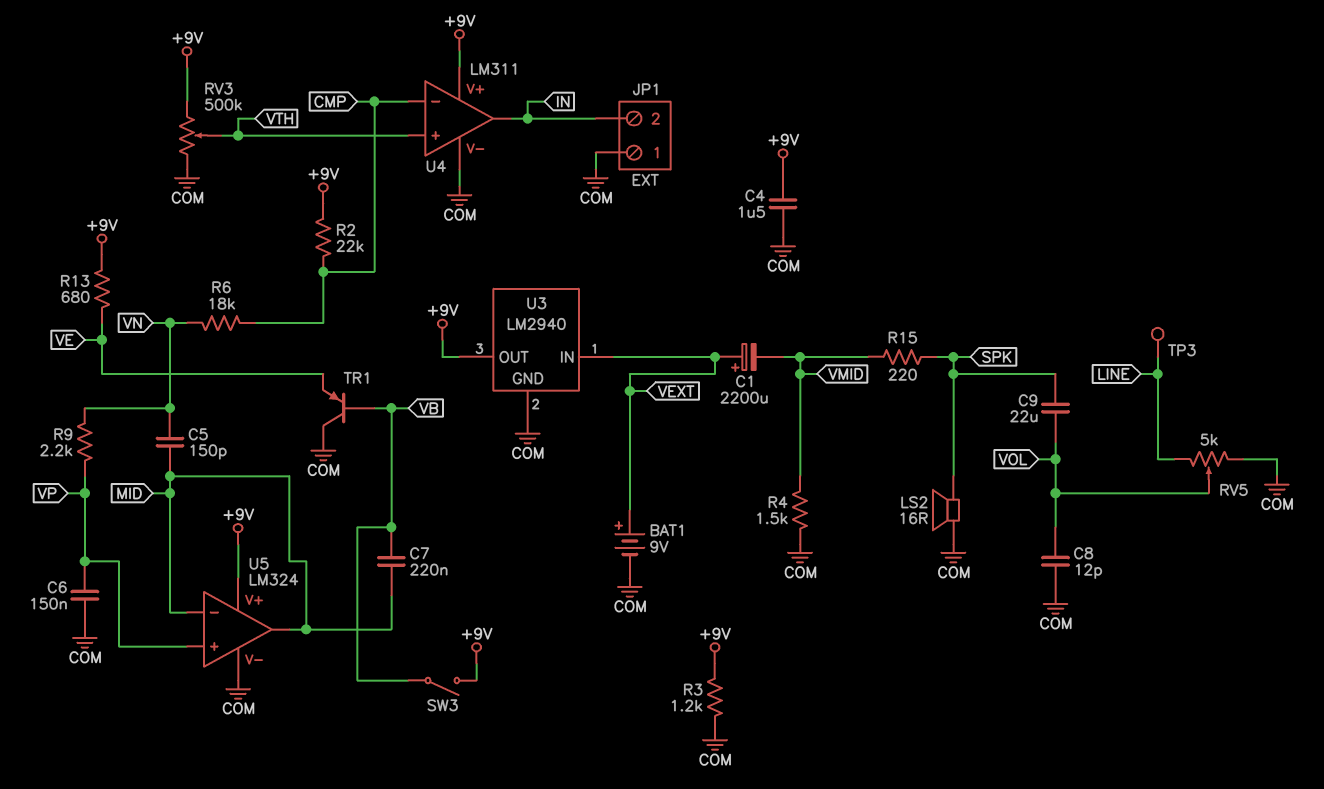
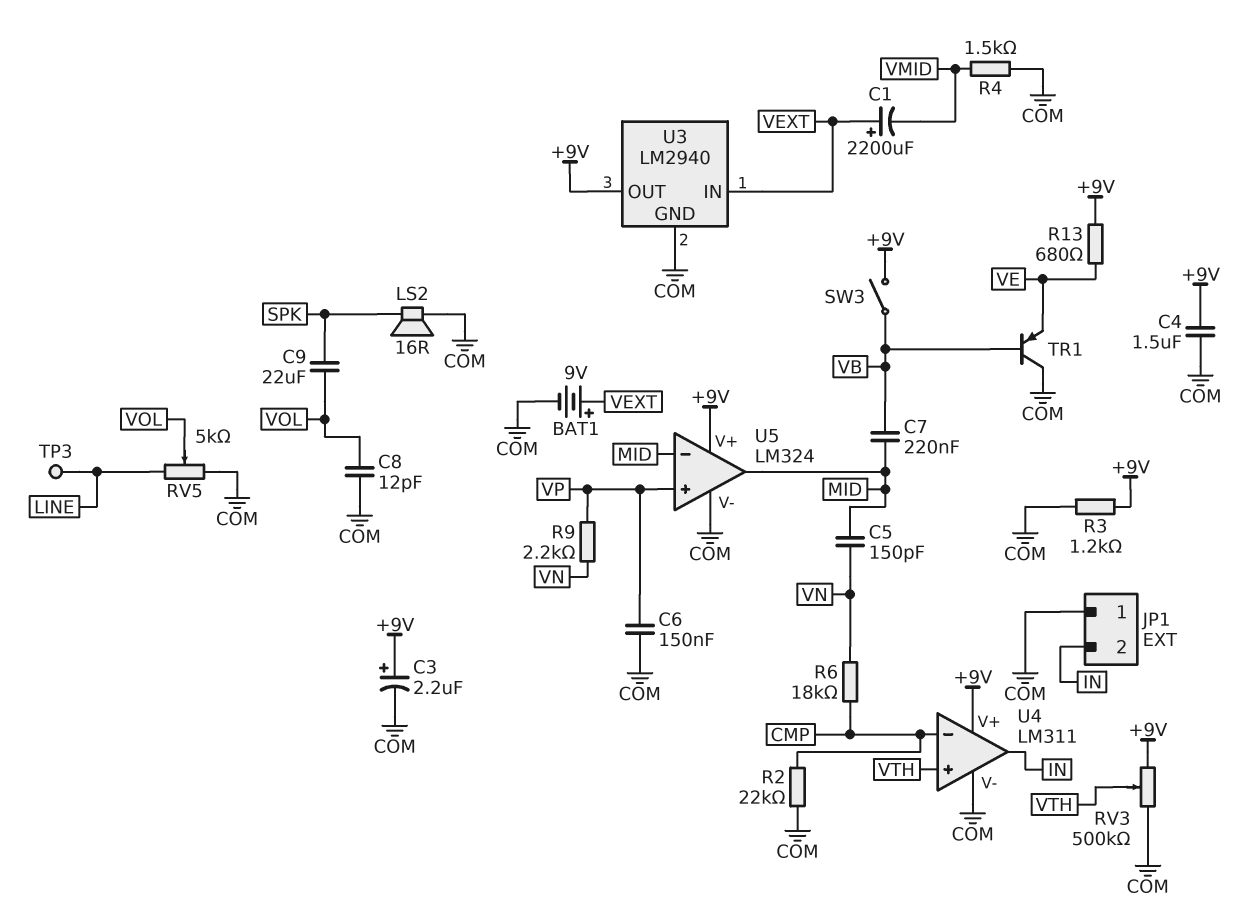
C3: none -> 2.2uF (plus +9V, minus COM)
R2: 22k (+9V, CMP) -> 22k (CMP, COM)
R15: 220 (SPK, VMID) -> none

